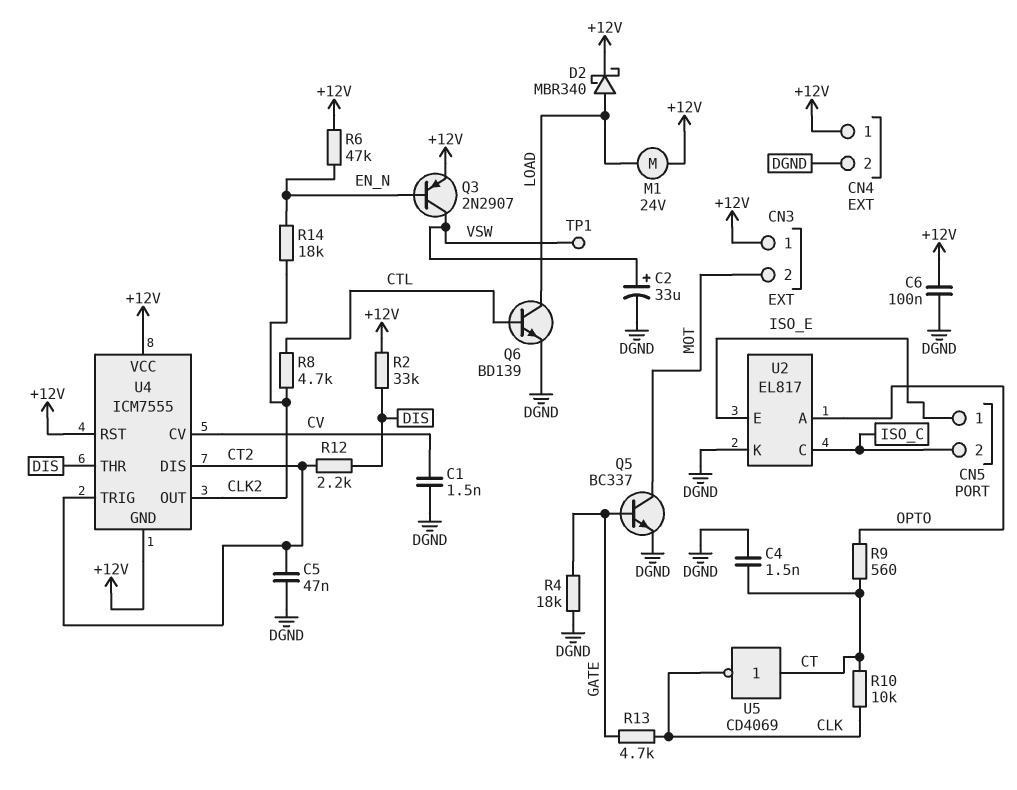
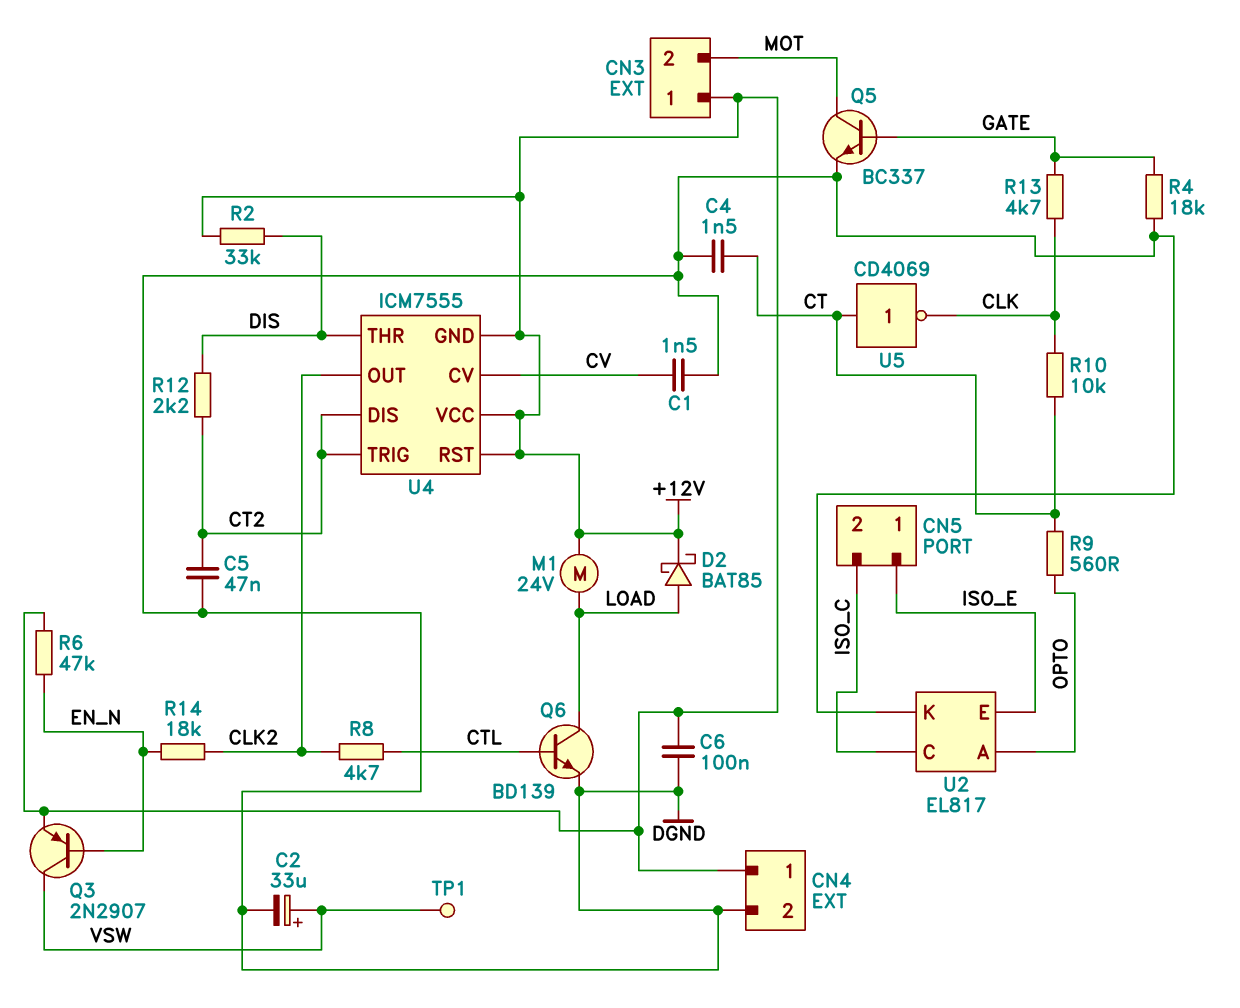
D2: schottky MBR340 (A LOAD, K +12V) -> schottky BAT85 (A LOAD, K +12V)

